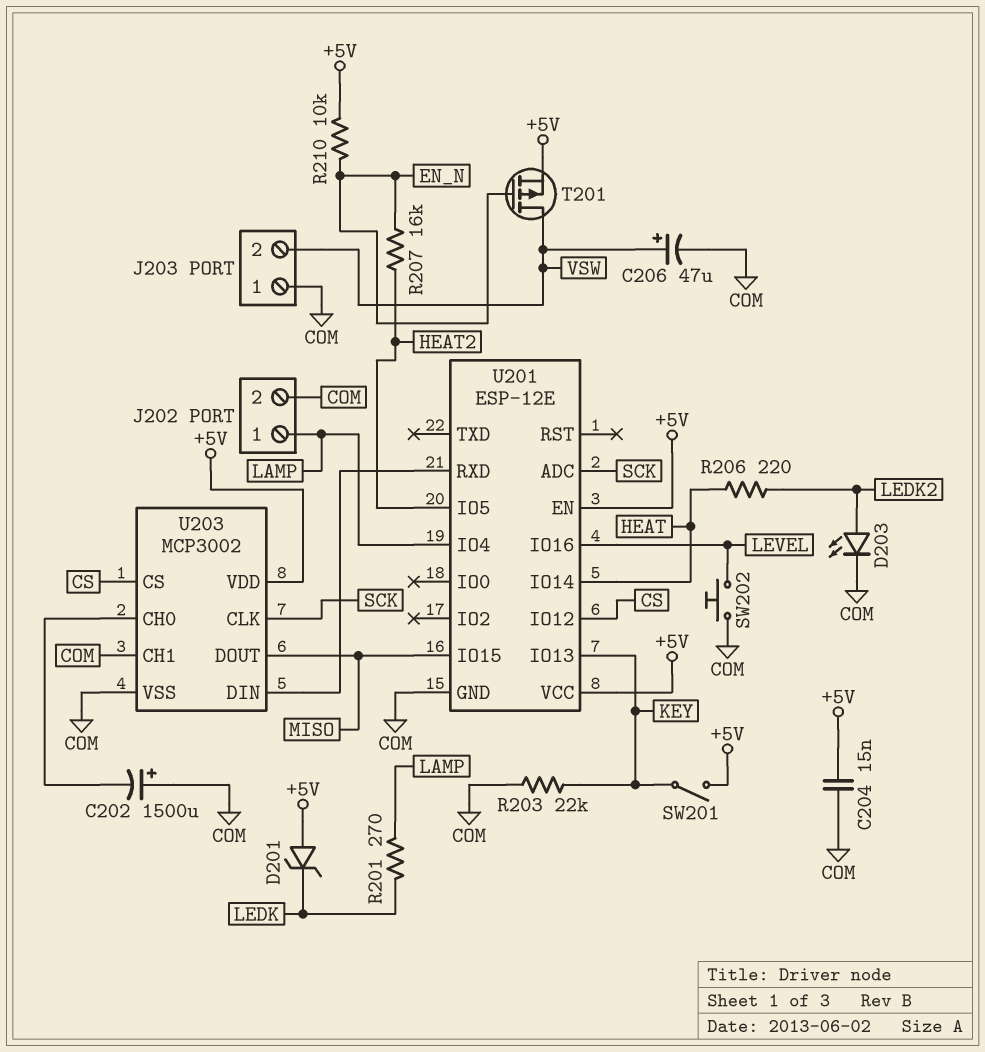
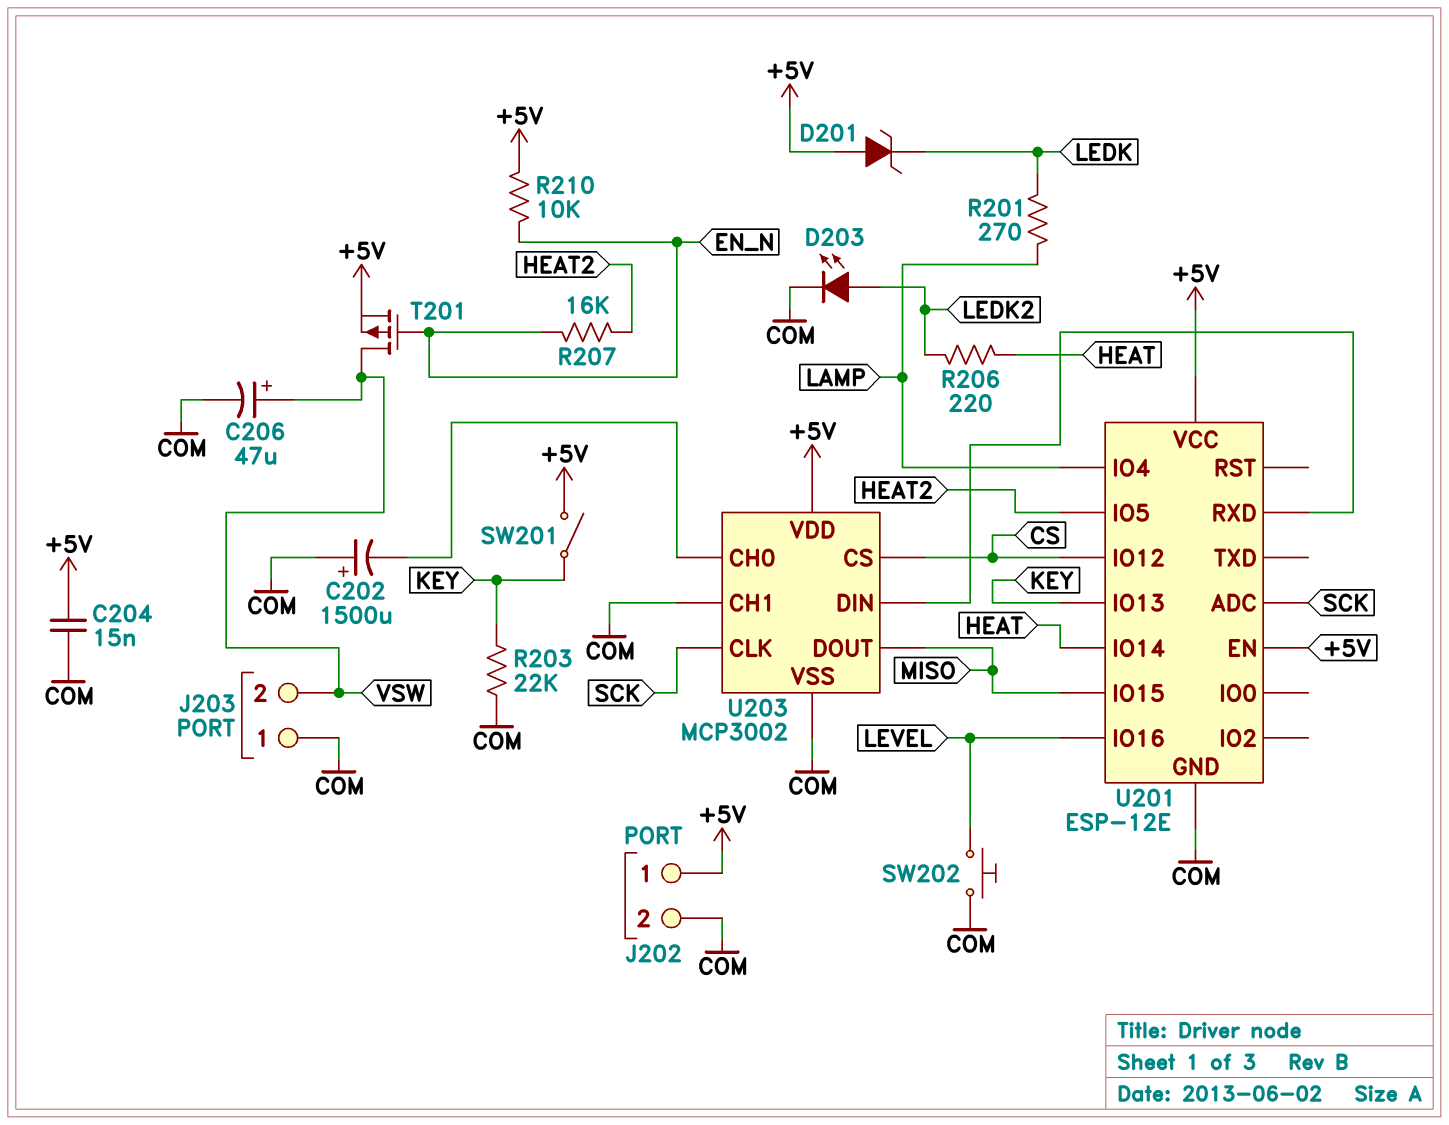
J202 pin 1: LAMP -> +5V

